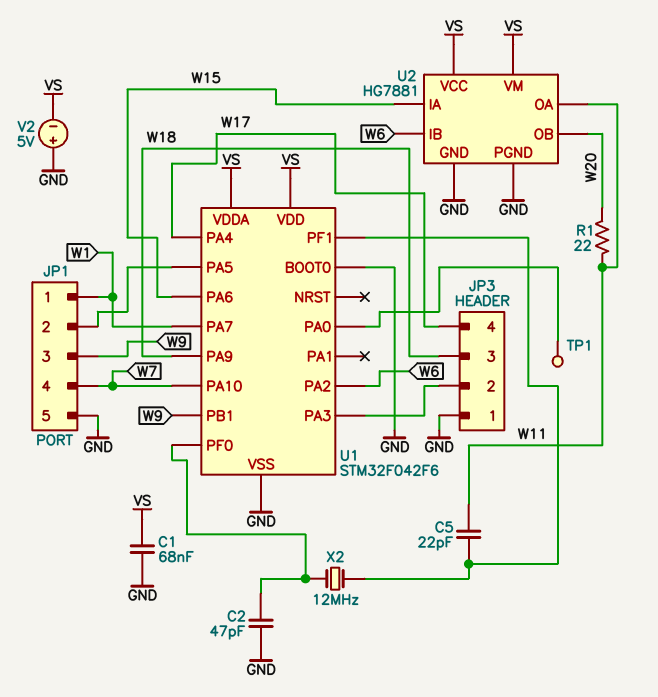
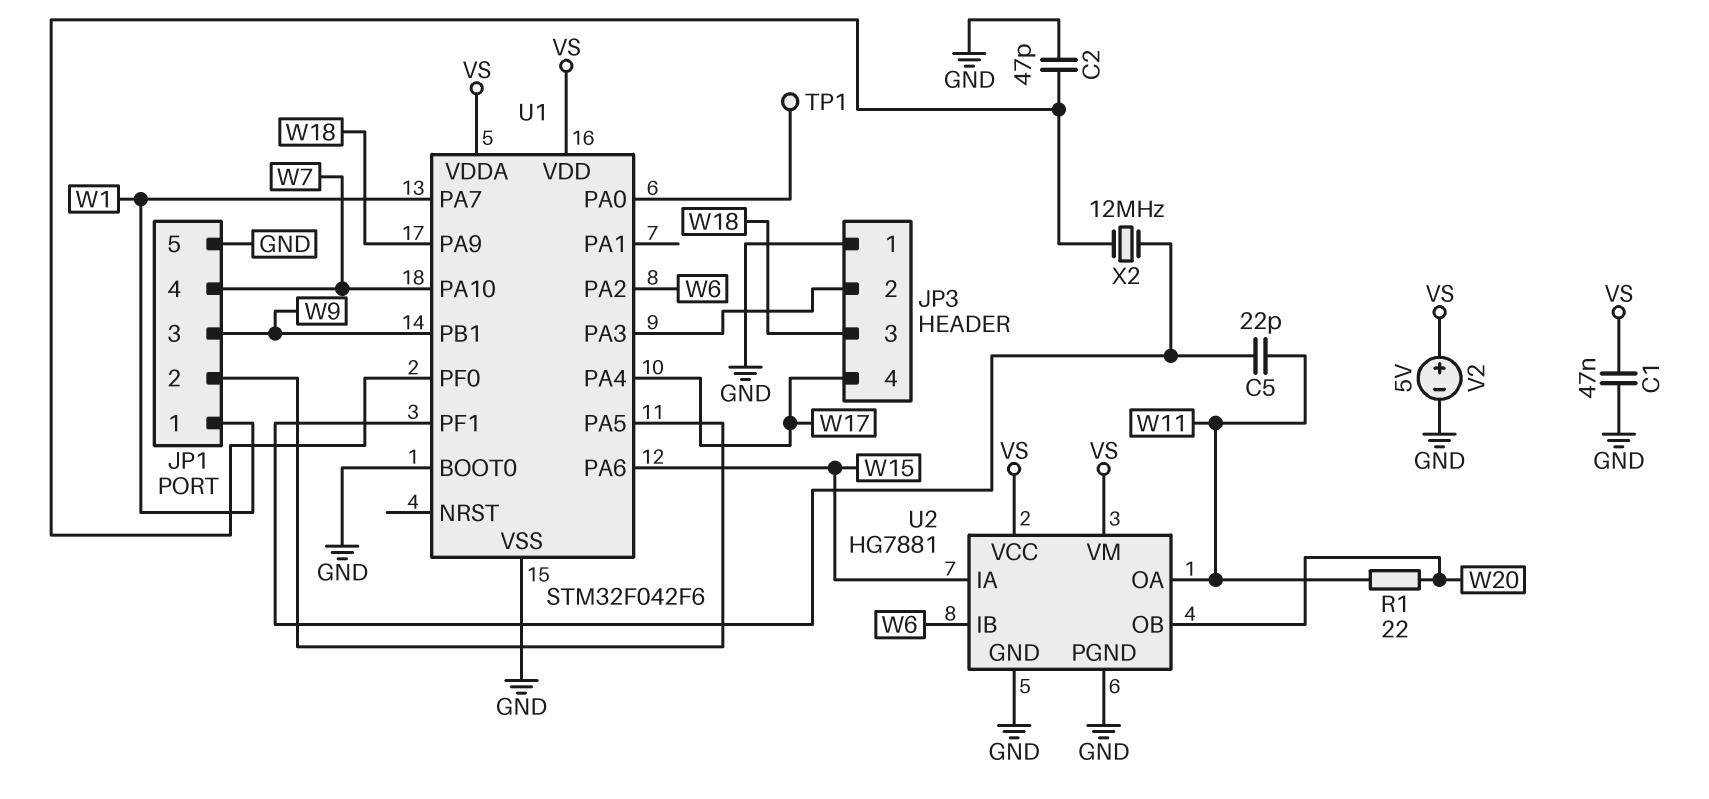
C1: 68nF (GND, VS) -> 47nF (GND, VS)
V2: 5V (plus GND, minus VS) -> 5V (plus VS, minus GND)

